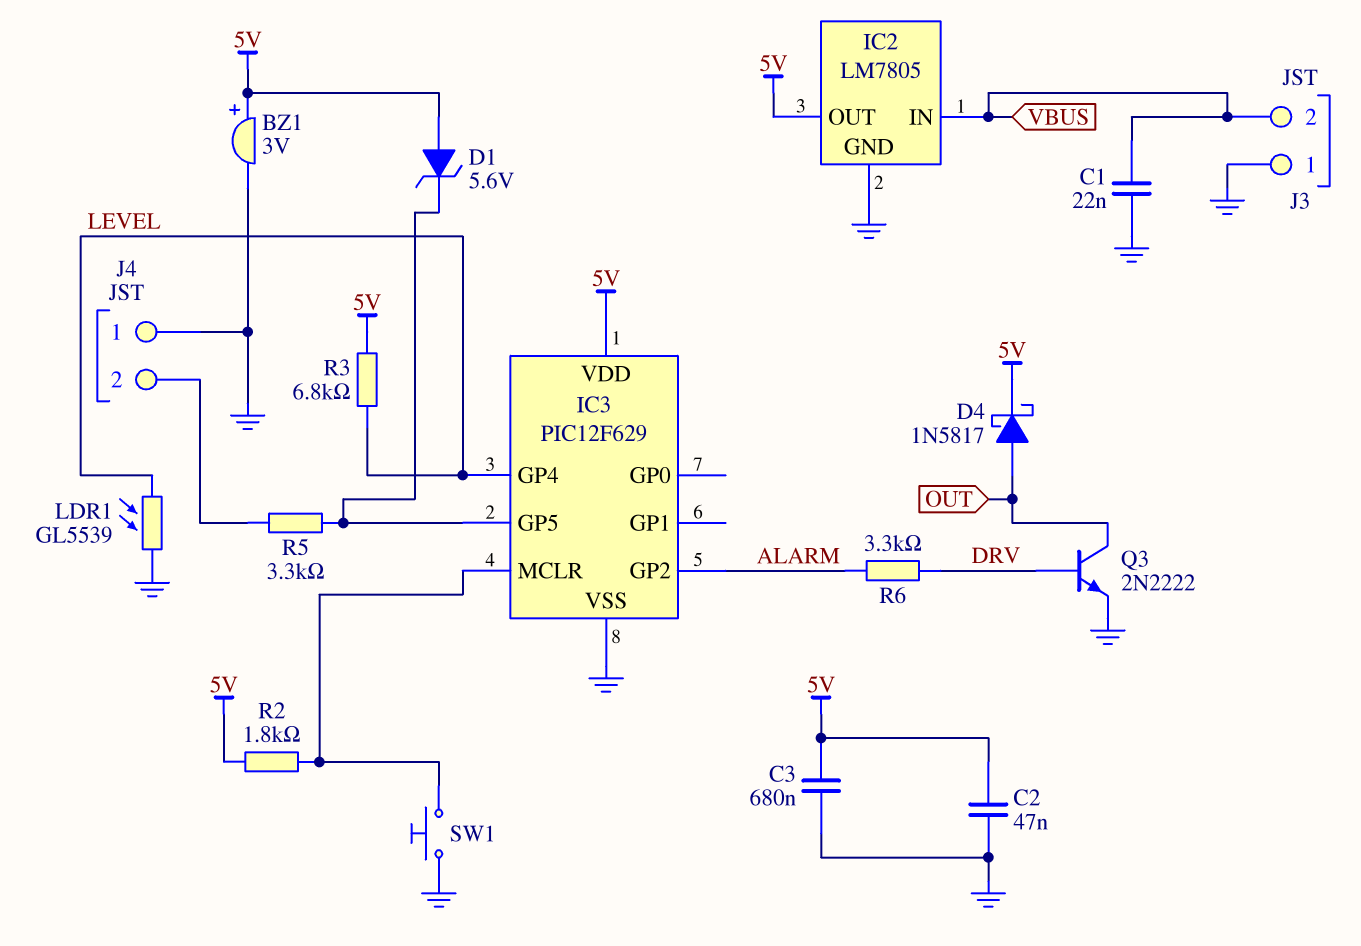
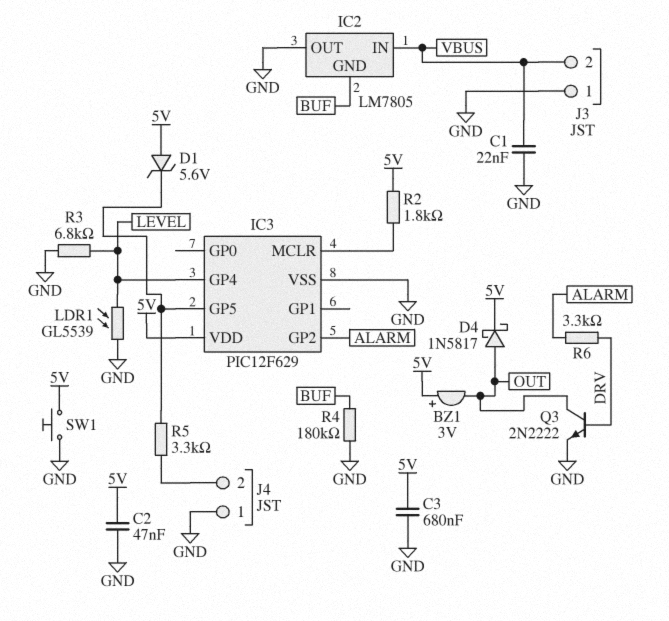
BZ1: buzzer 3V (plus 5V, minus GND) -> buzzer 3V (plus 5V, minus OUT)
IC2 pin GND: GND -> BUF
IC2 pin OUT: 5V -> GND
R3: 6.8k (5V, LEVEL) -> 6.8k (GND, LEVEL)
R4: none -> 180k (BUF, GND)
SW1: button (GND, IC3/MCLR) -> button (5V, GND)

